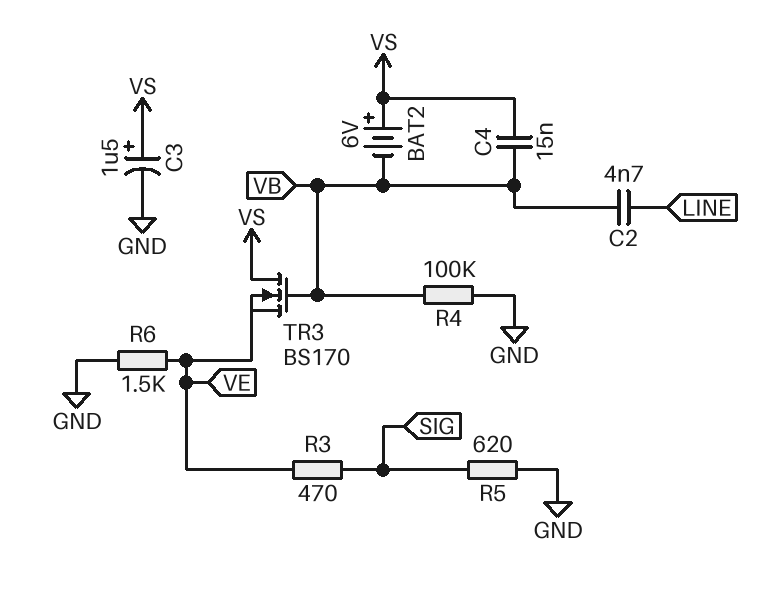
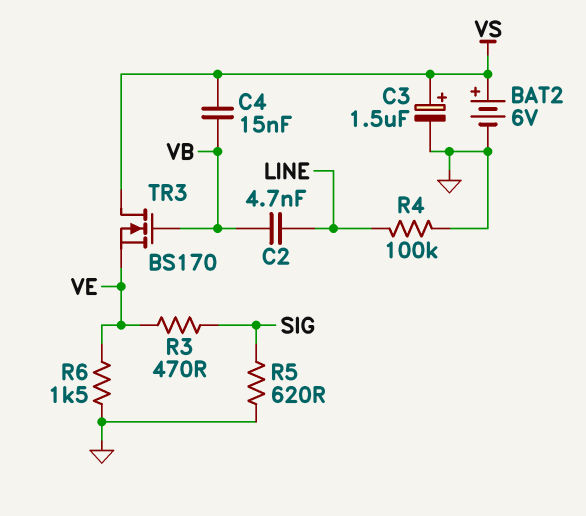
BAT2: 6V (plus VS, minus VB) -> 6V (plus VS, minus GND)
R4: 100k (GND, VB) -> 100k (GND, LINE)

